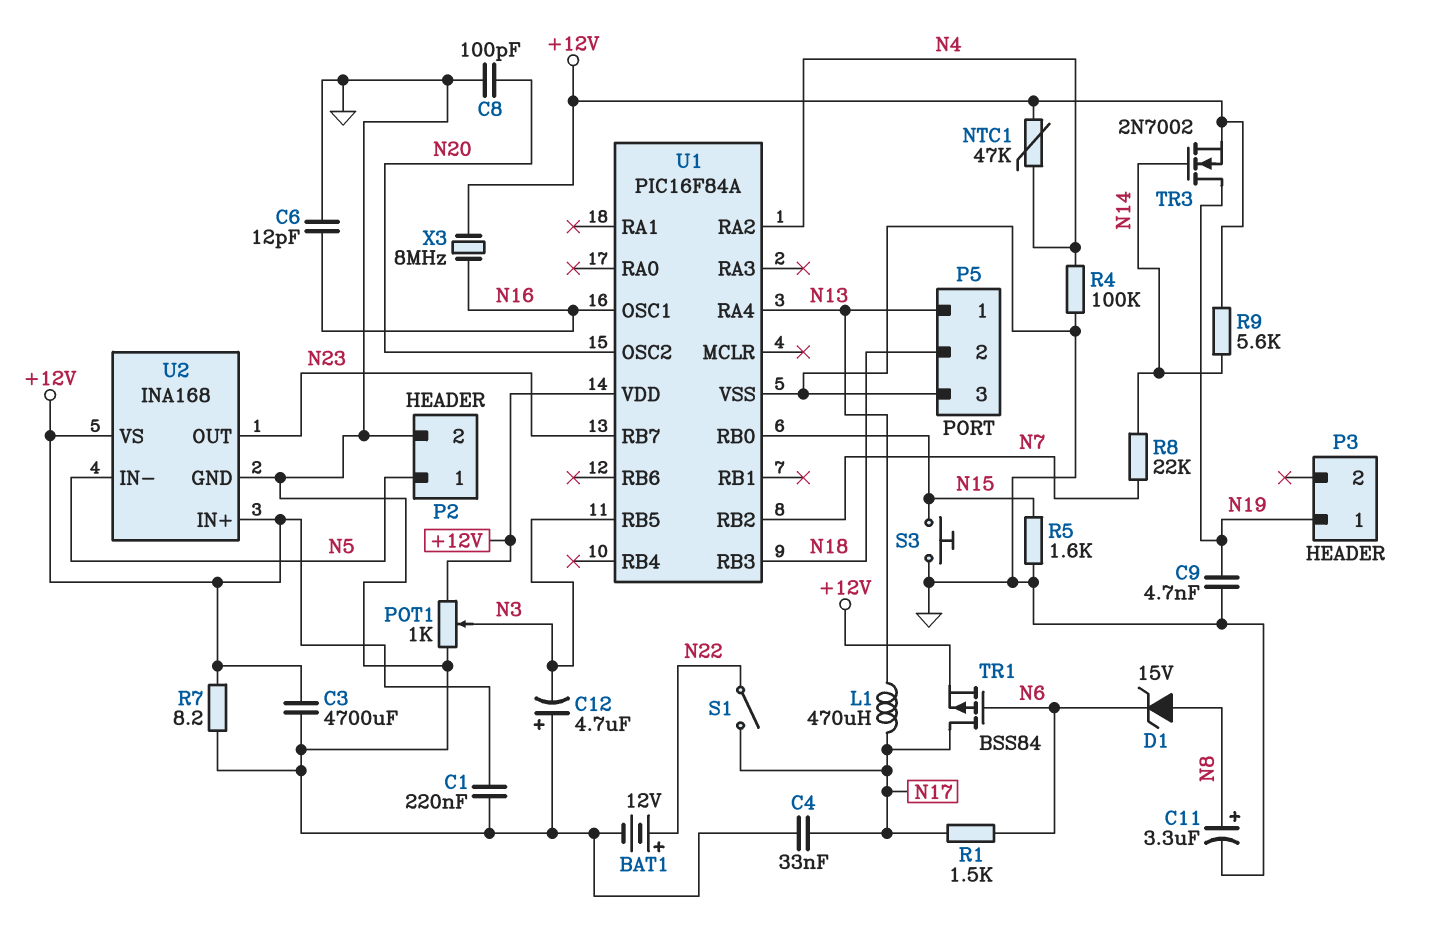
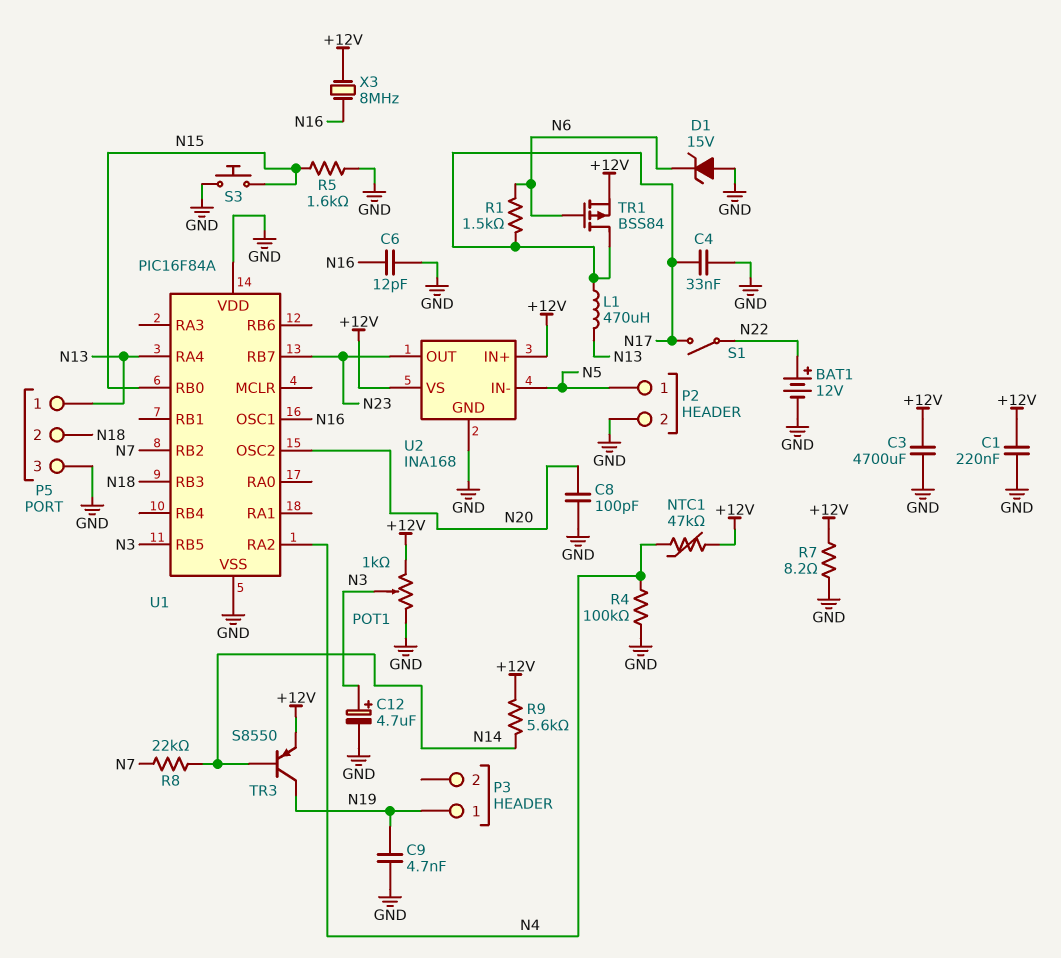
C11: 3.3uF (plus N8, minus GND) -> none
C12: 4.7uF (plus GND, minus N3) -> 4.7uF (plus N3, minus GND)
D1: zener 15V (A N8, K N6) -> zener 15V (A GND, K N6)
TR3: NMOS 2N7002 (G N14, D N19, S +12V) -> PNP S8550 (B N14, C N19, E +12V)
U1 pin VDD: +12V -> GND

